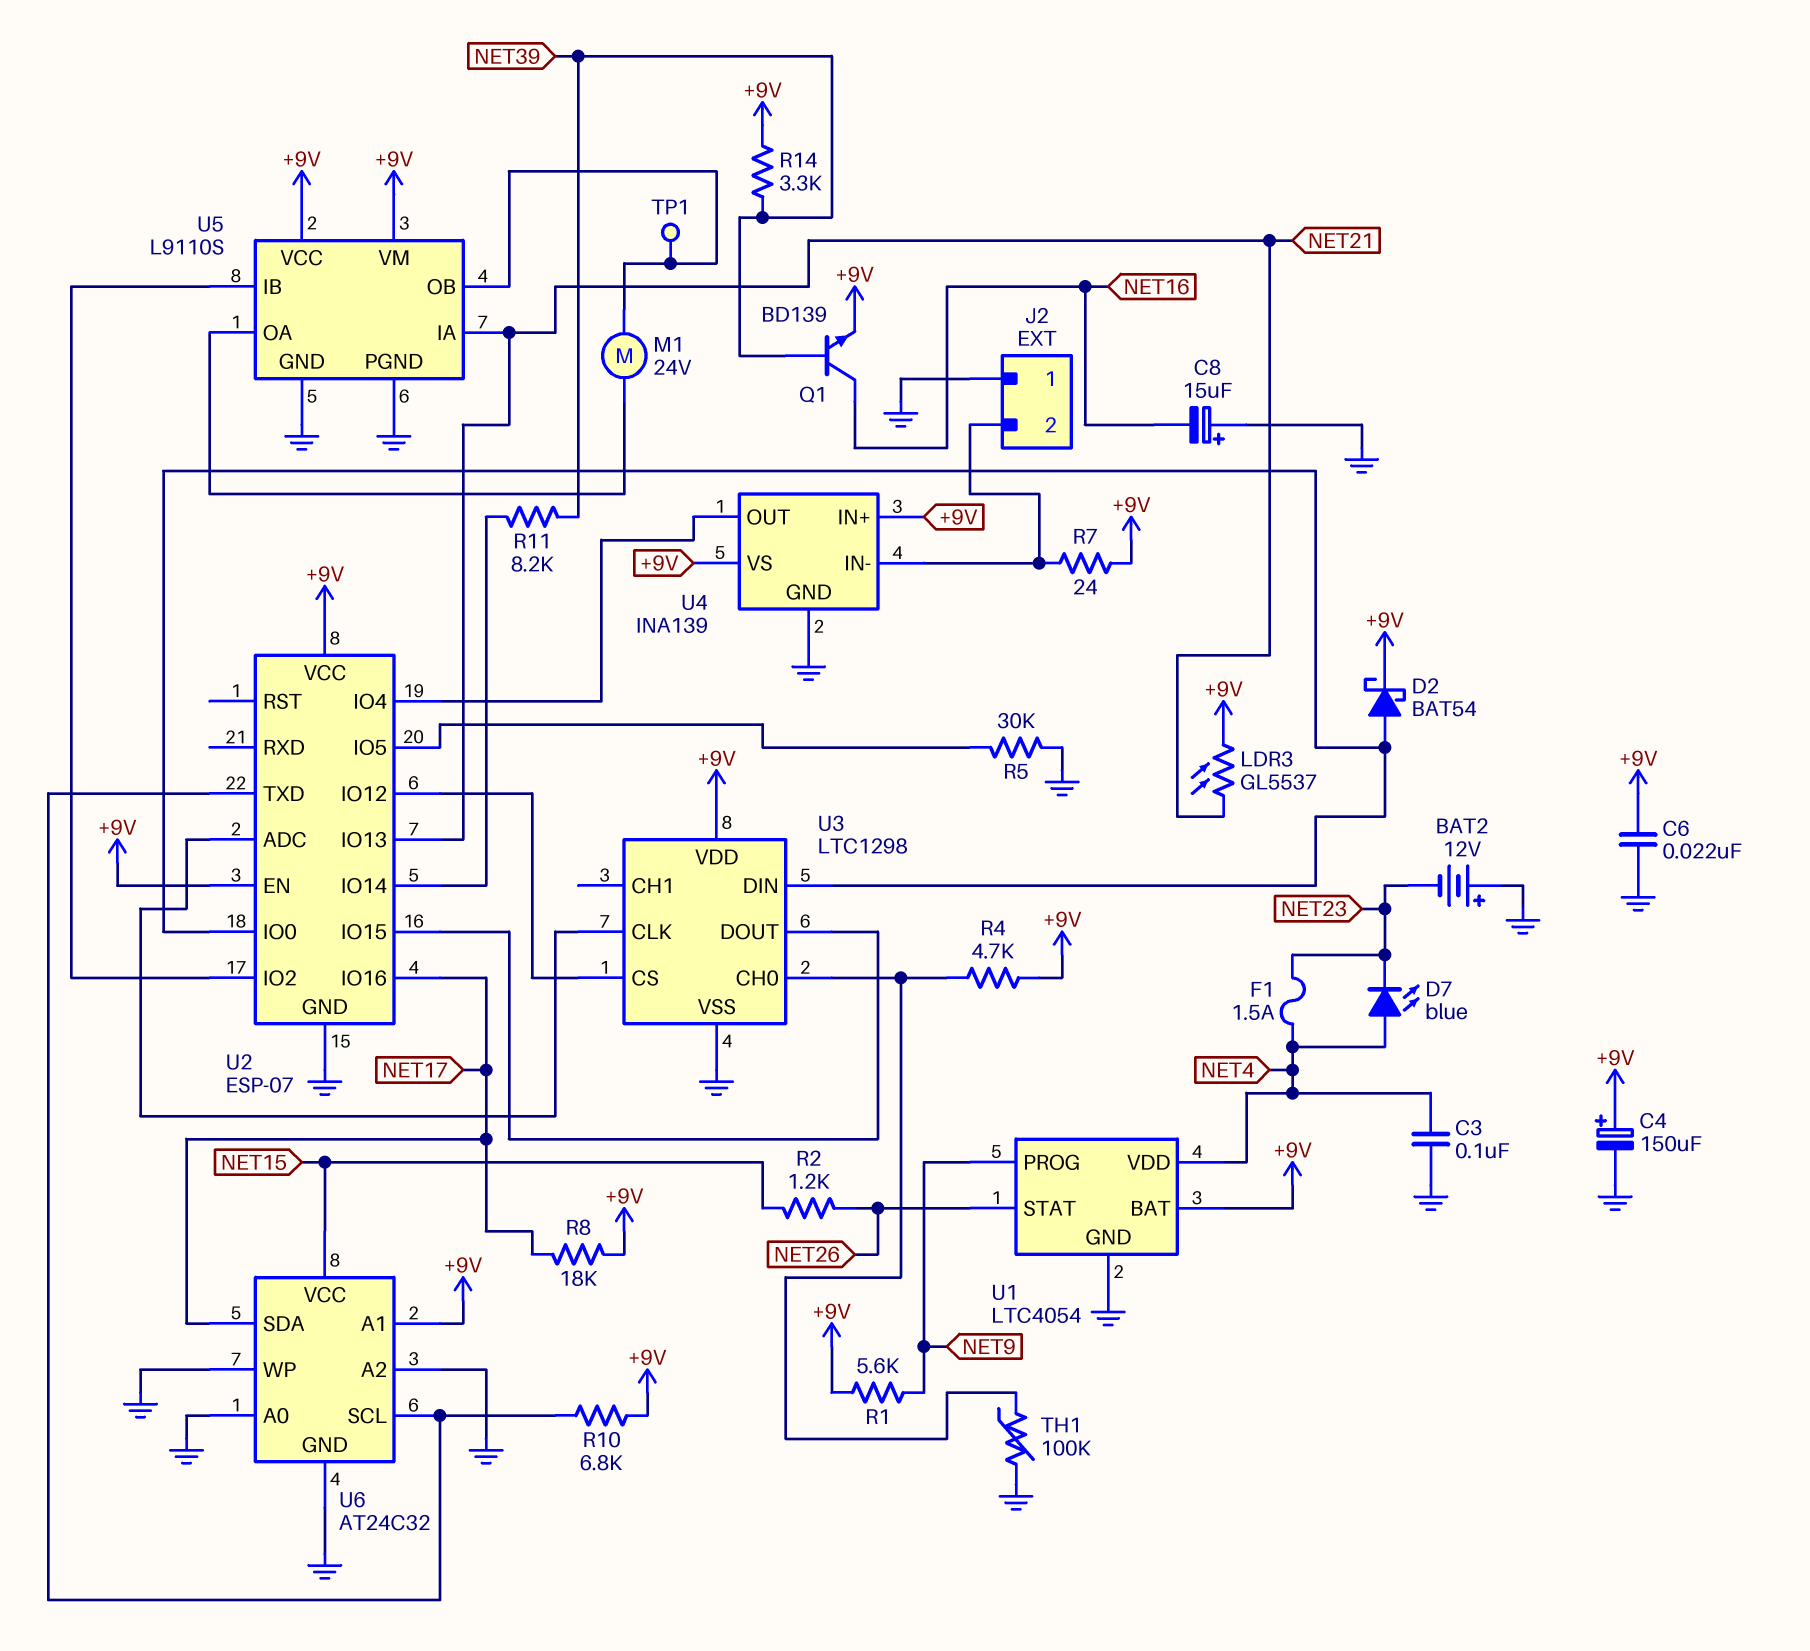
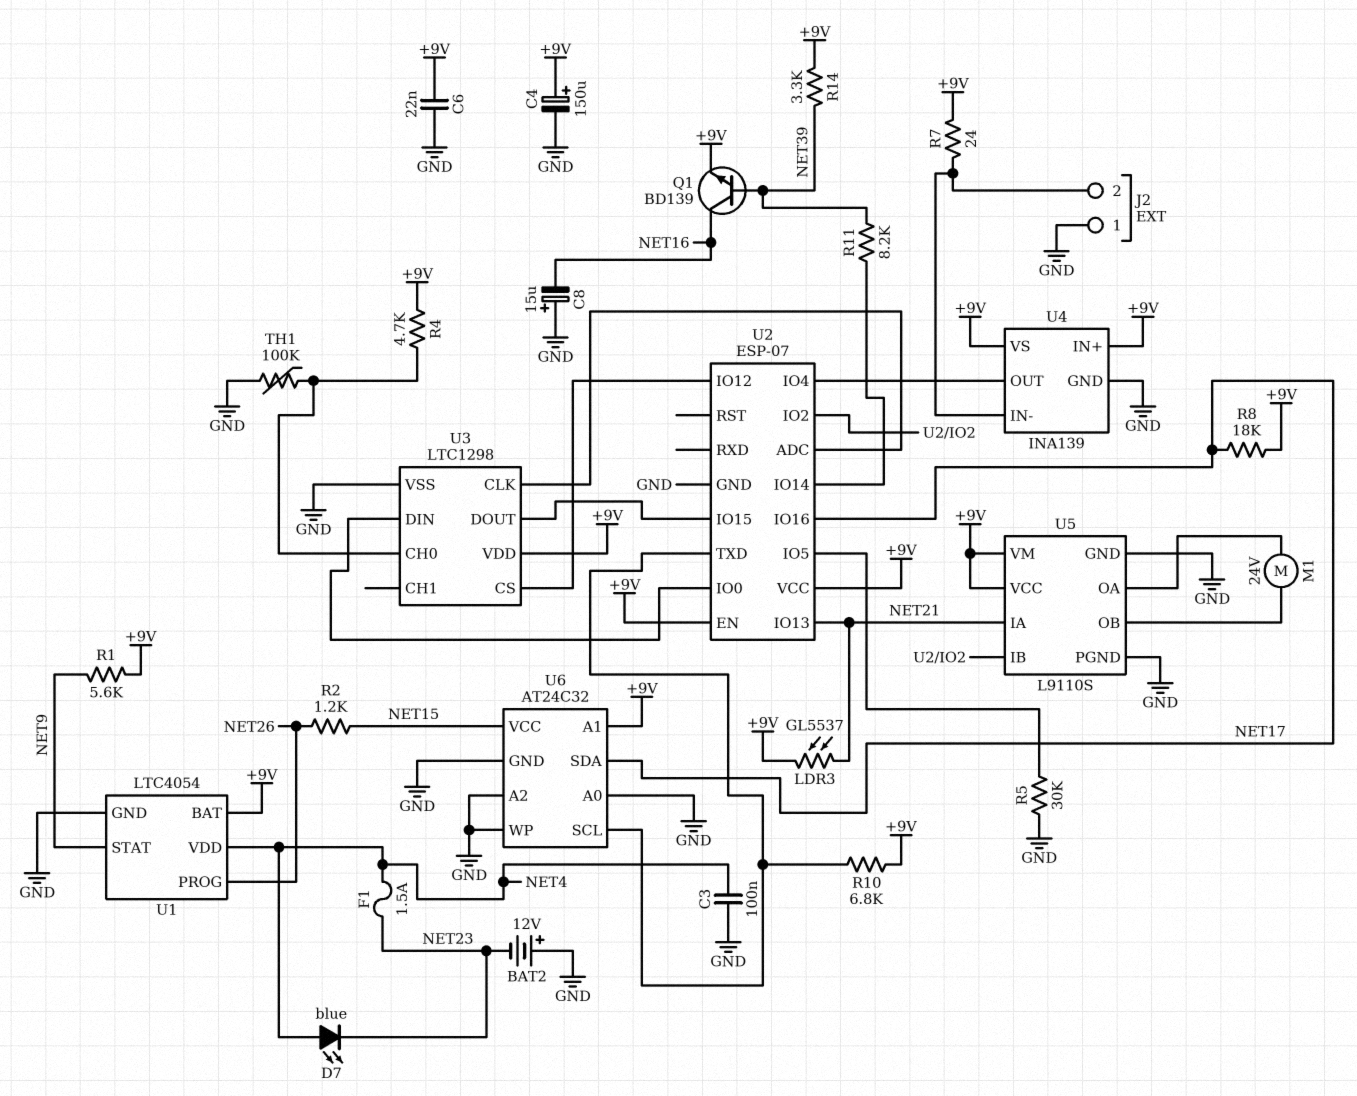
D2: schottky BAT54 (A U2/IO0, K +9V) -> none
TP1: test point (U5/OB) -> none
U1 pin PROG: NET9 -> NET26
U1 pin STAT: NET26 -> NET9

